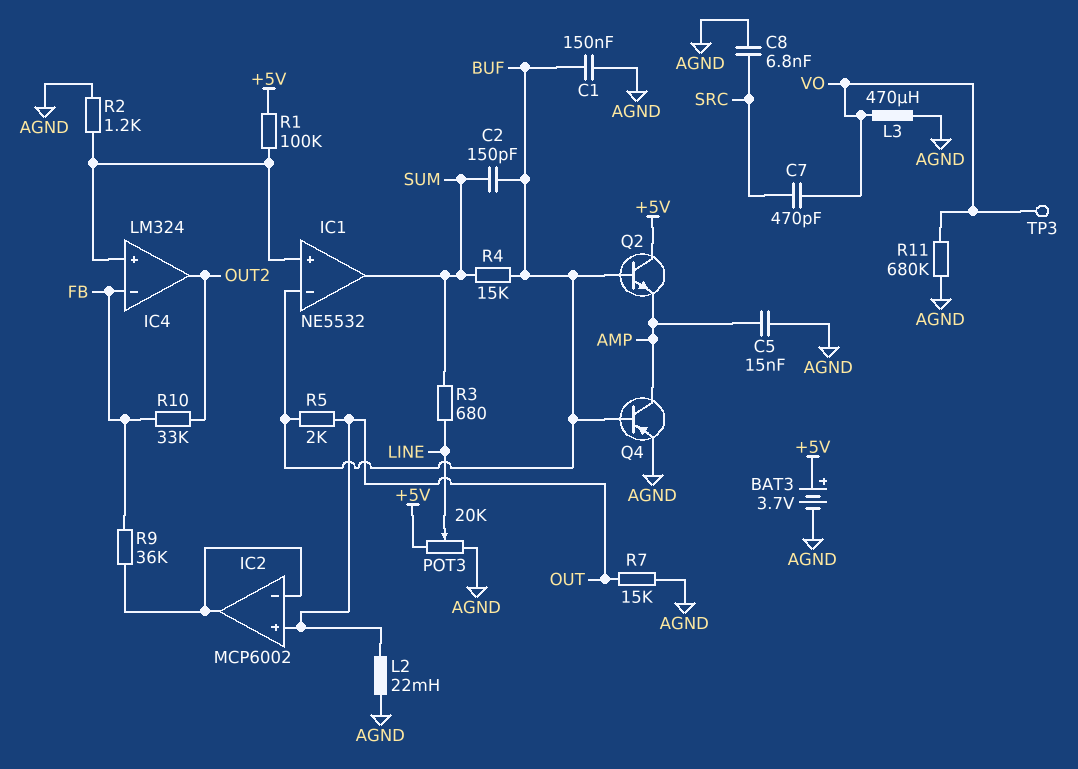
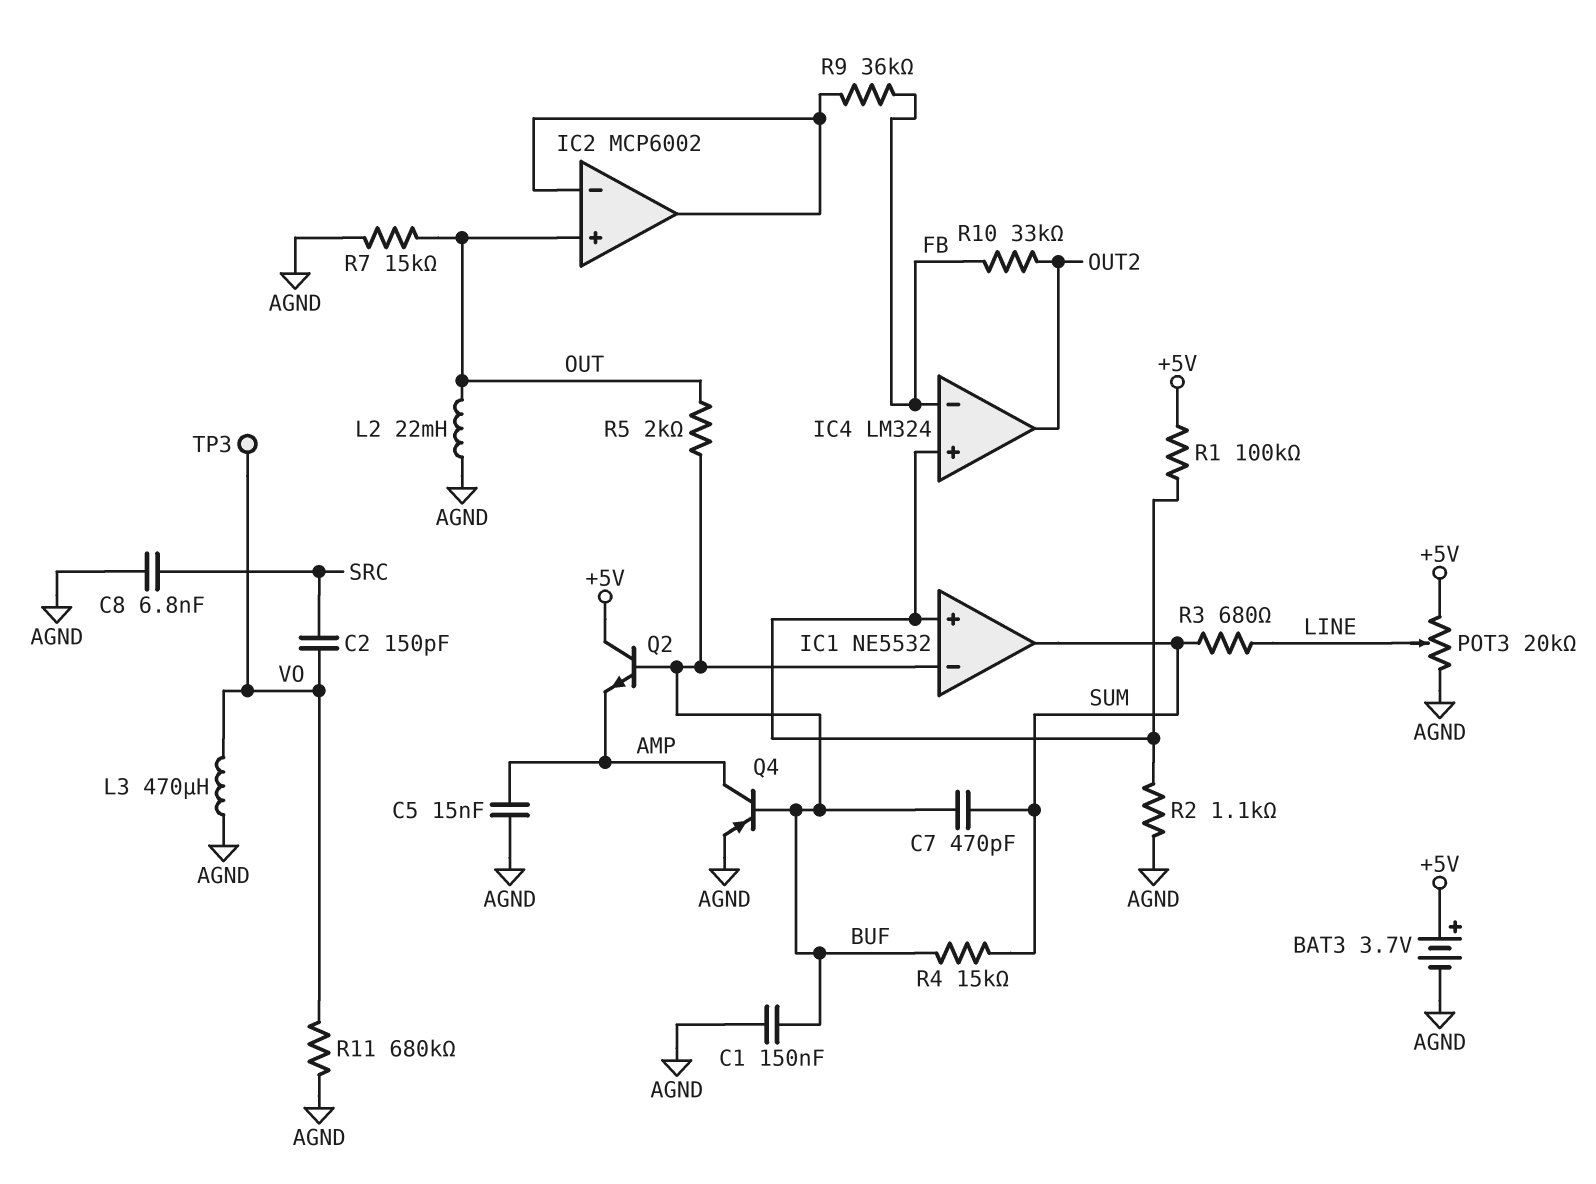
C2: 150pF (BUF, SUM) -> 150pF (SRC, VO)
C7: 470pF (SRC, VO) -> 470pF (BUF, SUM)
R2: 1.2k (AGND, IC1/in+) -> 1.1k (AGND, IC1/in+)

